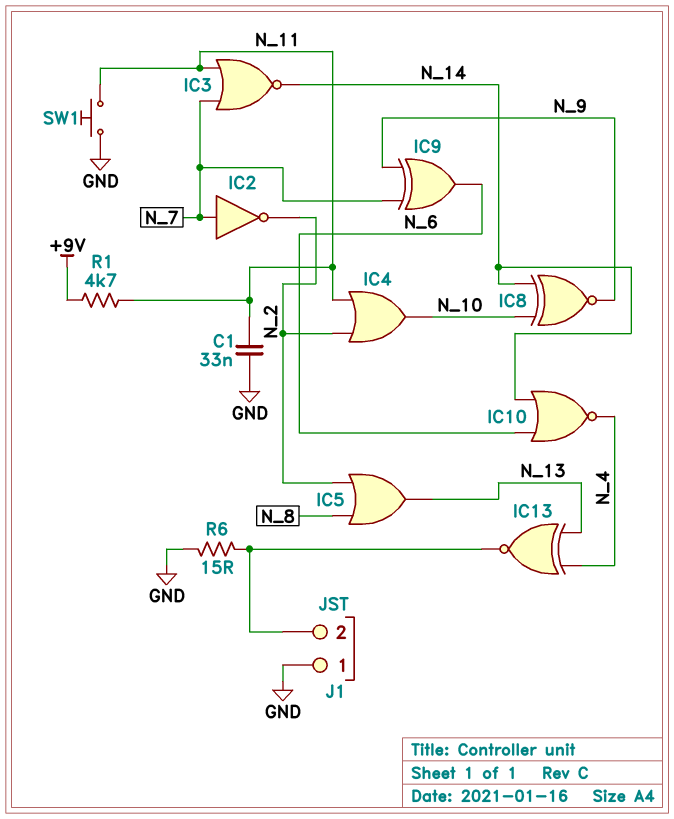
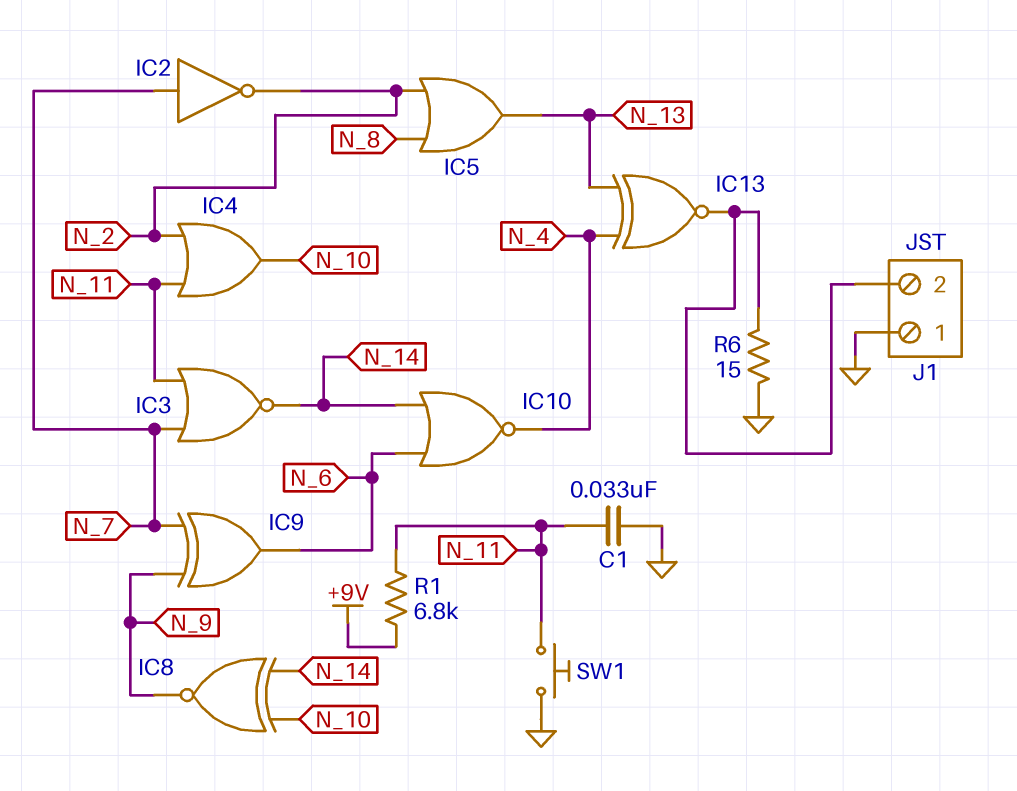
R1: 4.7k (+9V, N_11) -> 6.8k (+9V, N_11)

